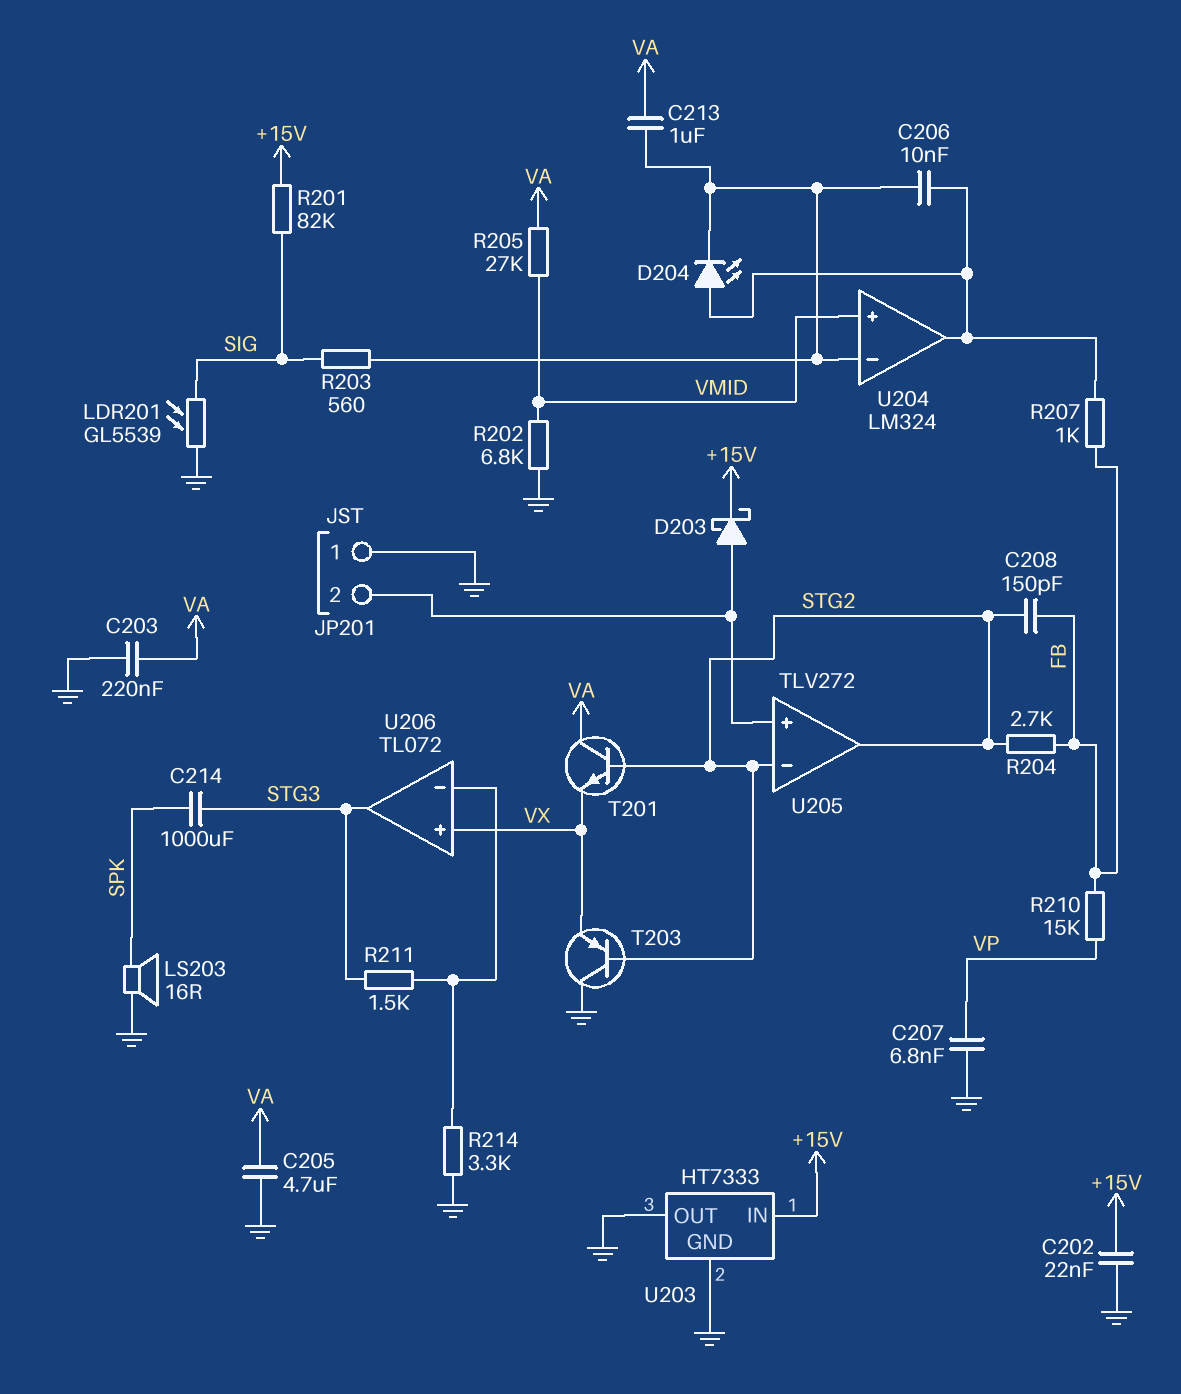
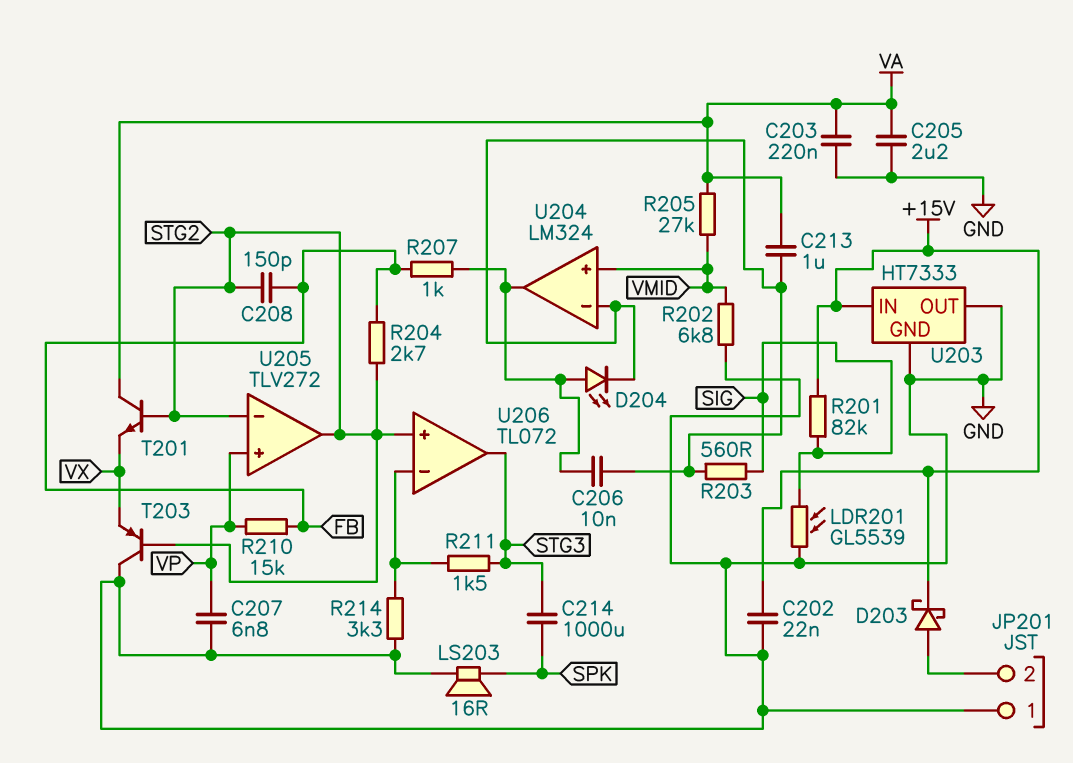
C205: 4.7uF (GND, VA) -> 2.2uF (GND, VA)
U205 pin in+: JP201/2 -> VP
U206 pin in+: VX -> STG2

